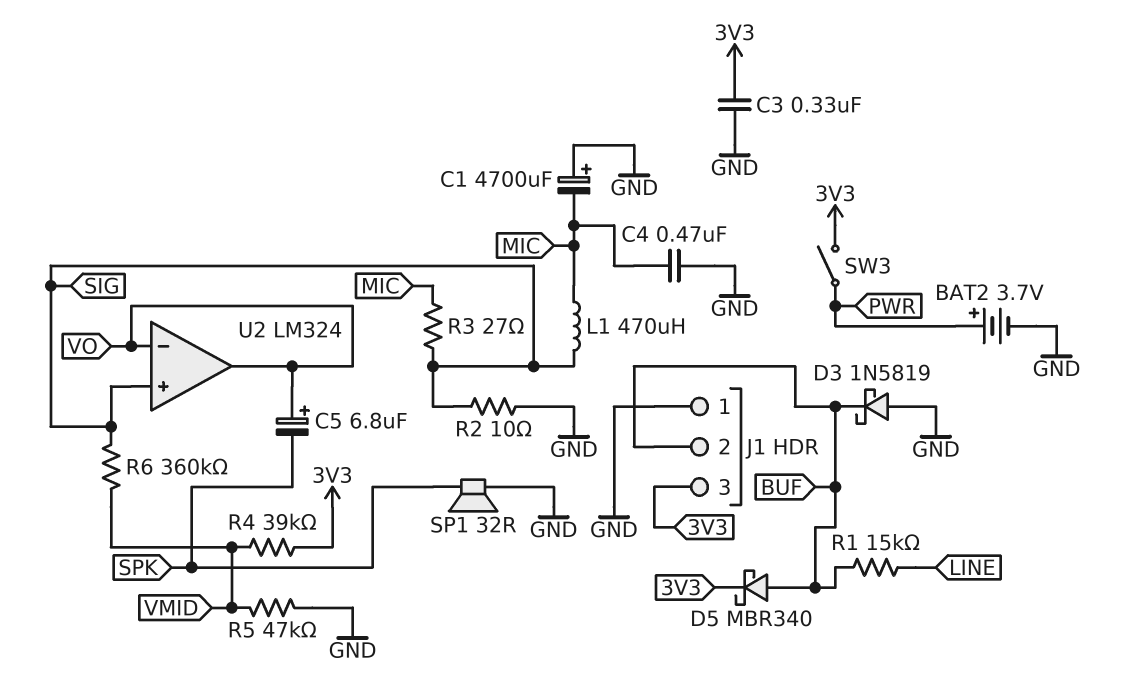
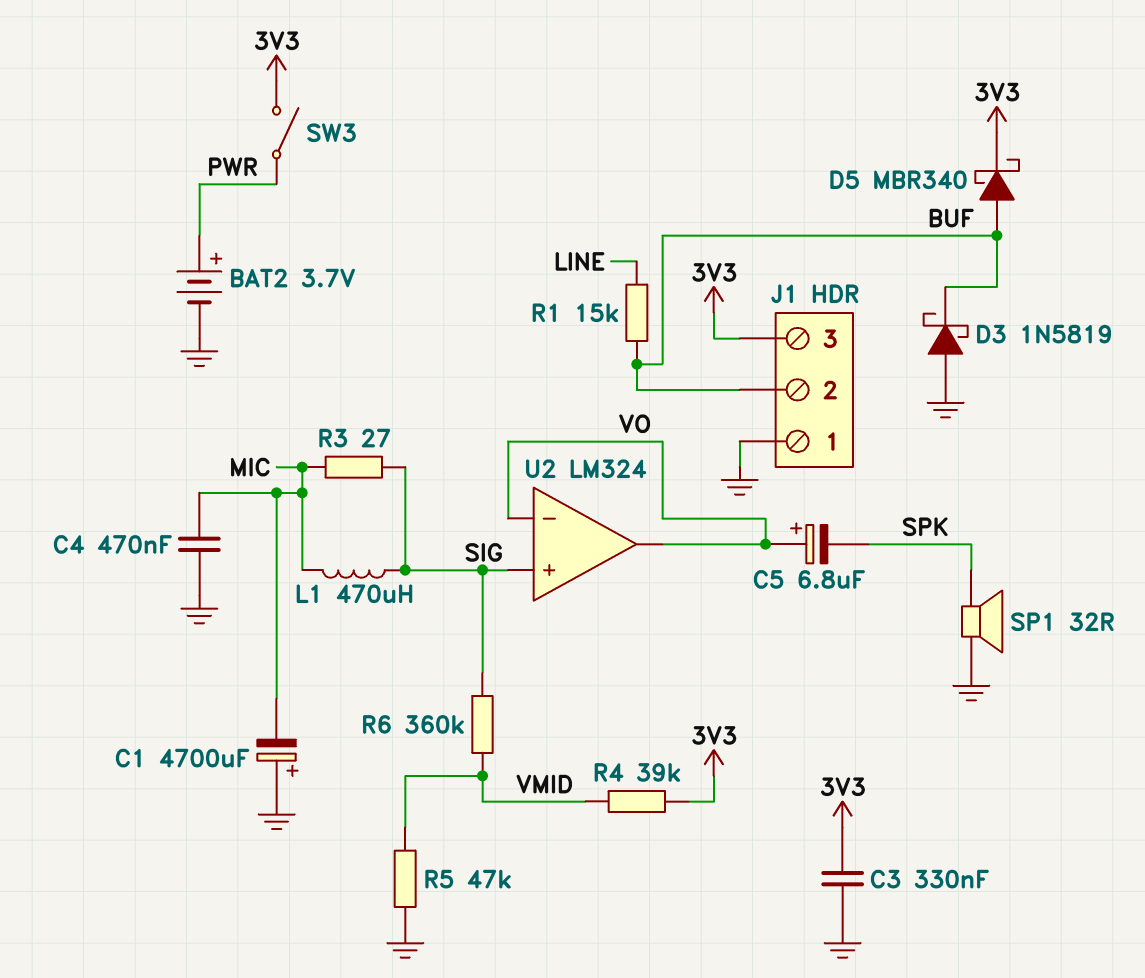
R2: 10 (GND, SIG) -> none

